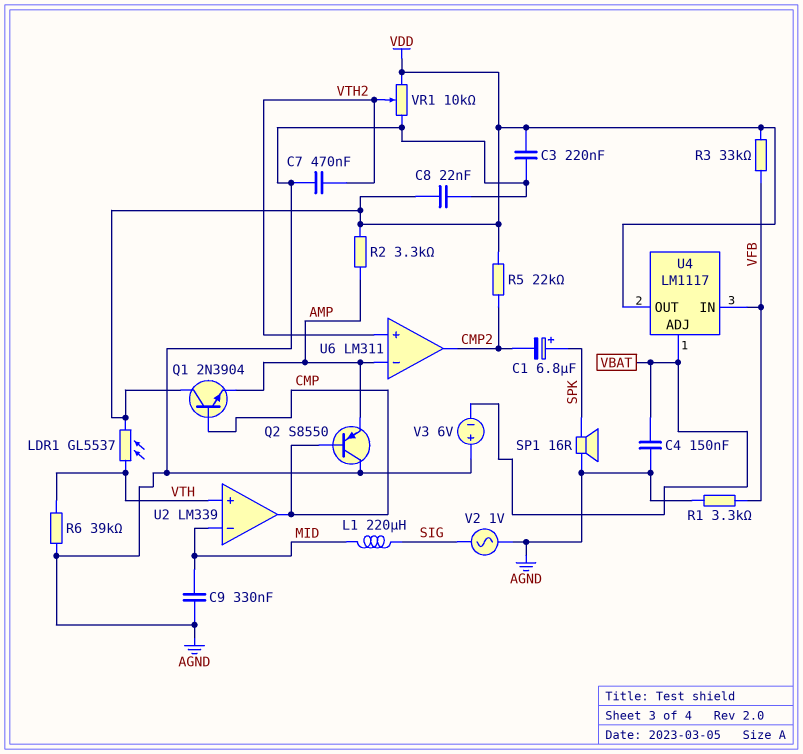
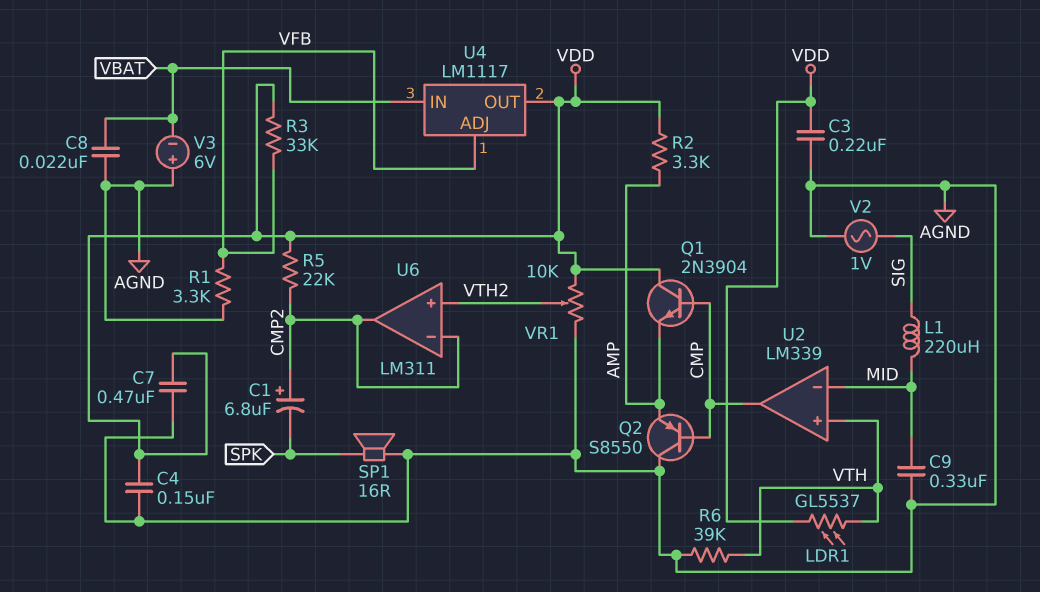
C1: 6.8uF (plus SPK, minus CMP2) -> 6.8uF (plus CMP2, minus SPK)
C4: 150nF (AGND, VBAT) -> 150nF (AGND, VDD)
C7: 470nF (AGND, VTH2) -> 470nF (AGND, VDD)
C8: 22nF (AGND, VDD) -> 22nF (AGND, VBAT)
U4 pin ADJ: VBAT -> VFB
U4 pin IN: VFB -> VBAT
U6 pin in-: AMP -> CMP2

